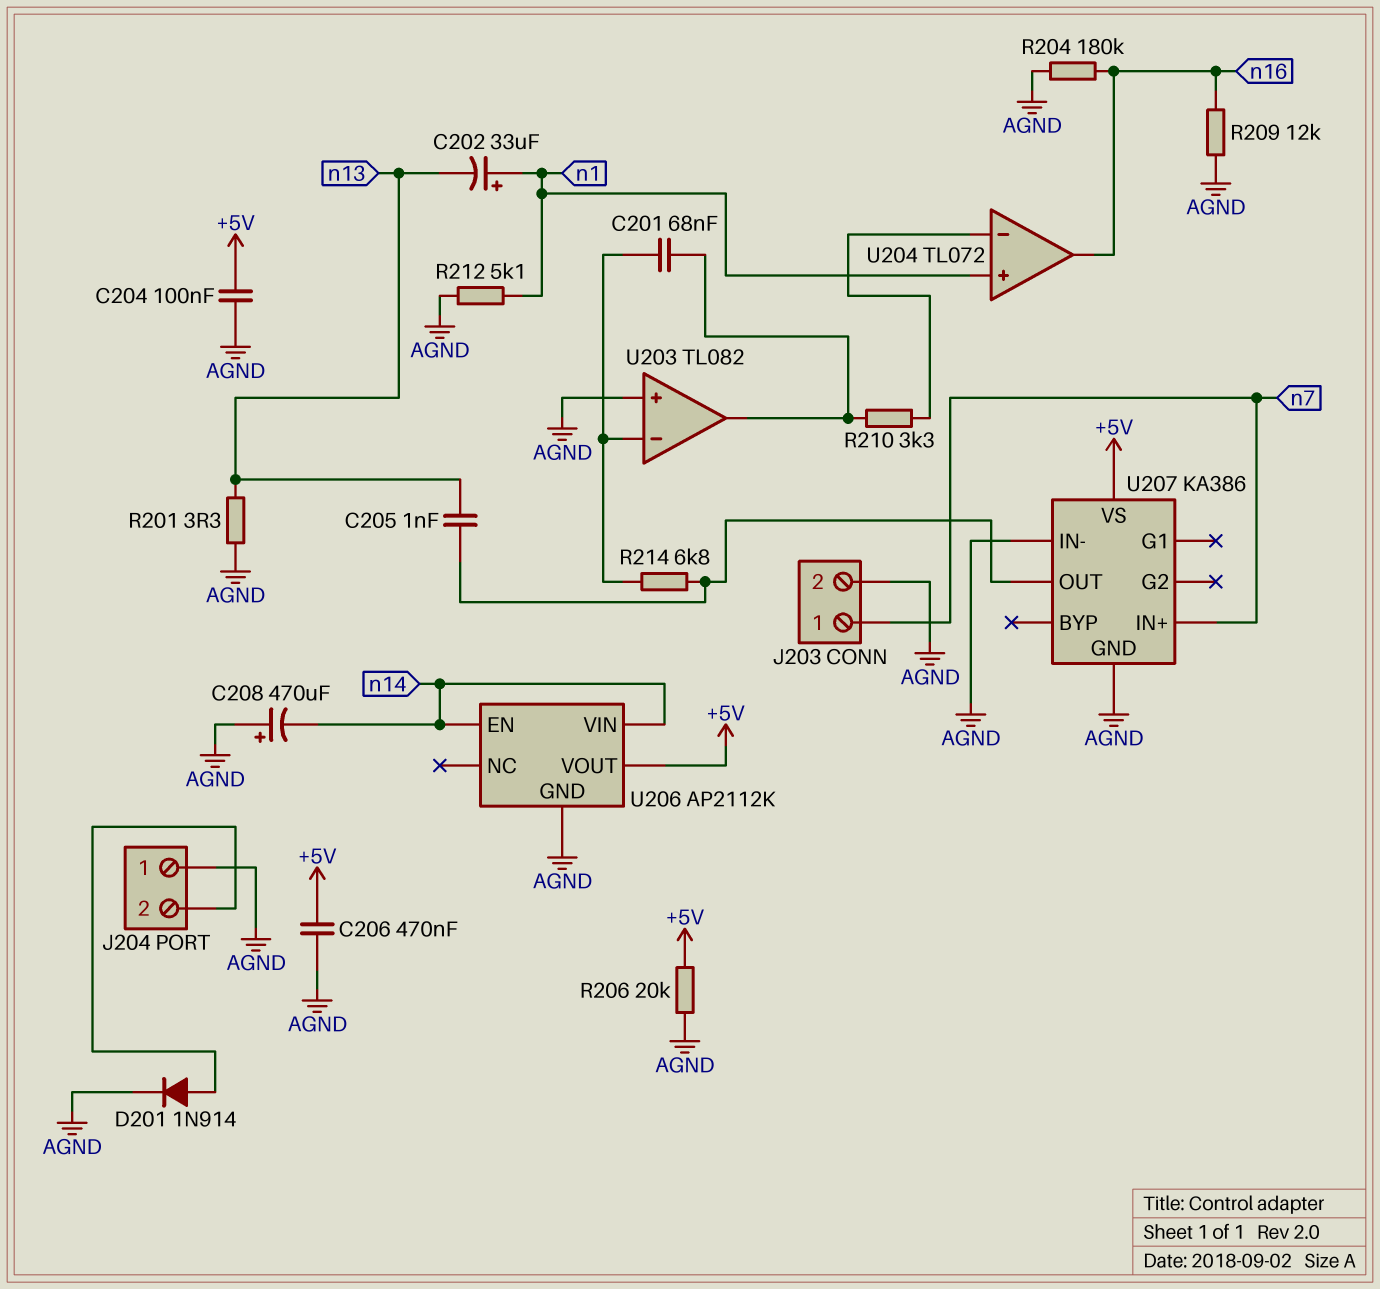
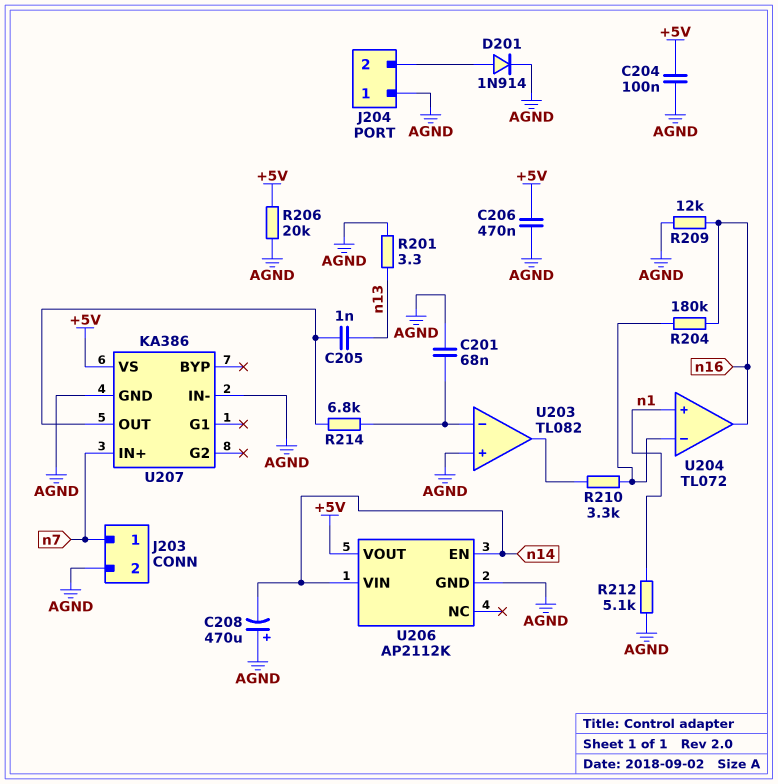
C201: 68nF (U203/in-, U203/out) -> 68nF (AGND, U203/in-)
C202: 33uF (plus n1, minus n13) -> none
R204: 180k (AGND, n16) -> 180k (U204/in-, n16)

